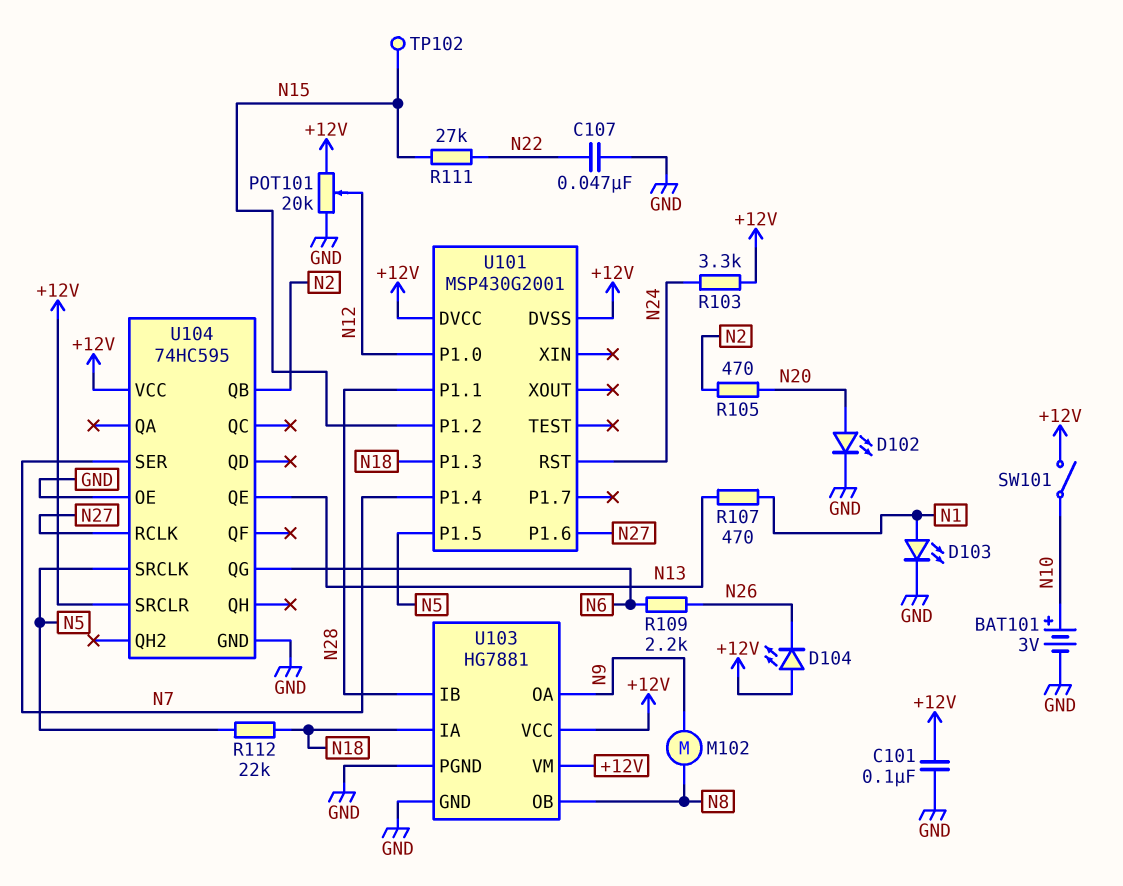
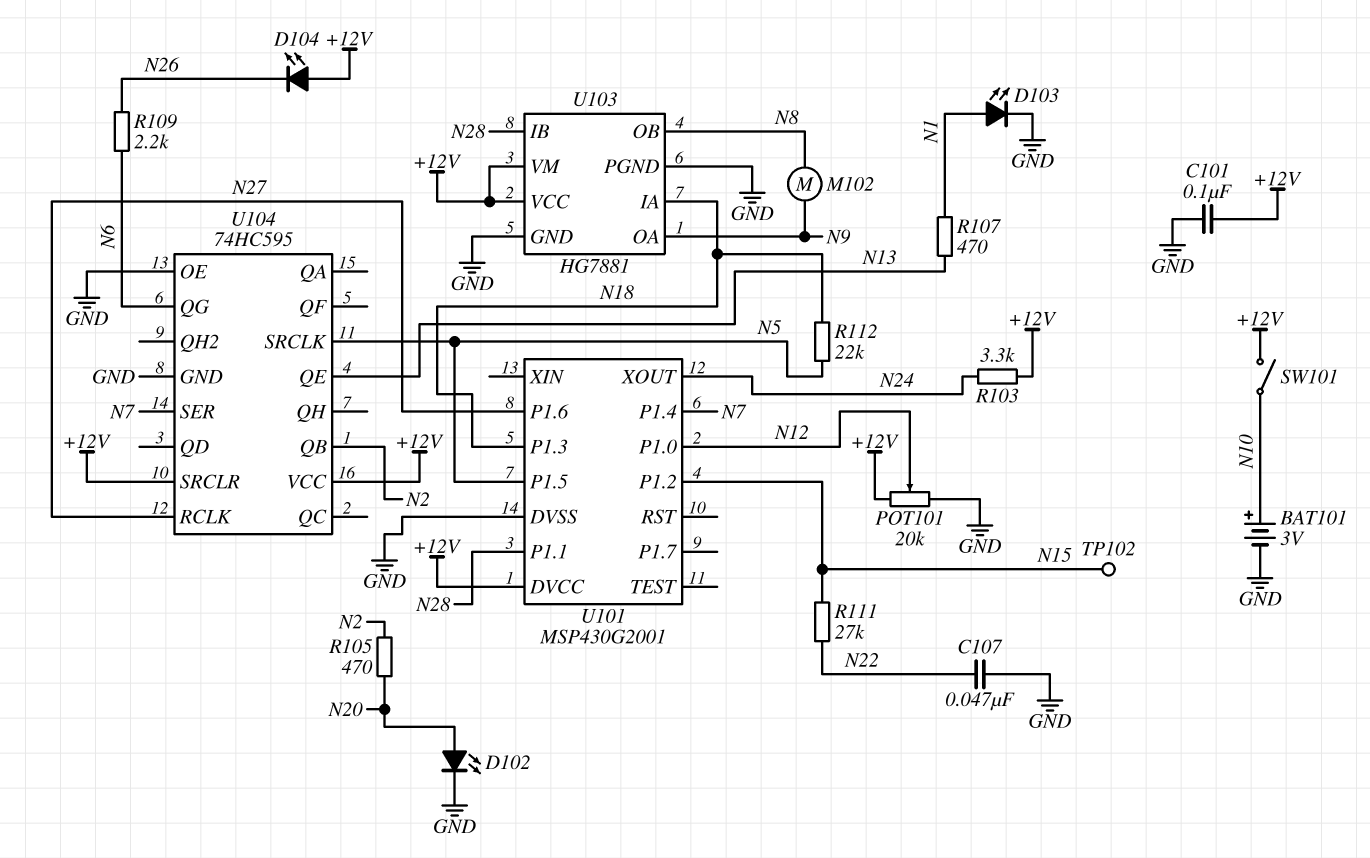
U101 pin DVSS: +12V -> GND
U101 pin RST: N24 -> none
U101 pin XOUT: none -> N24

